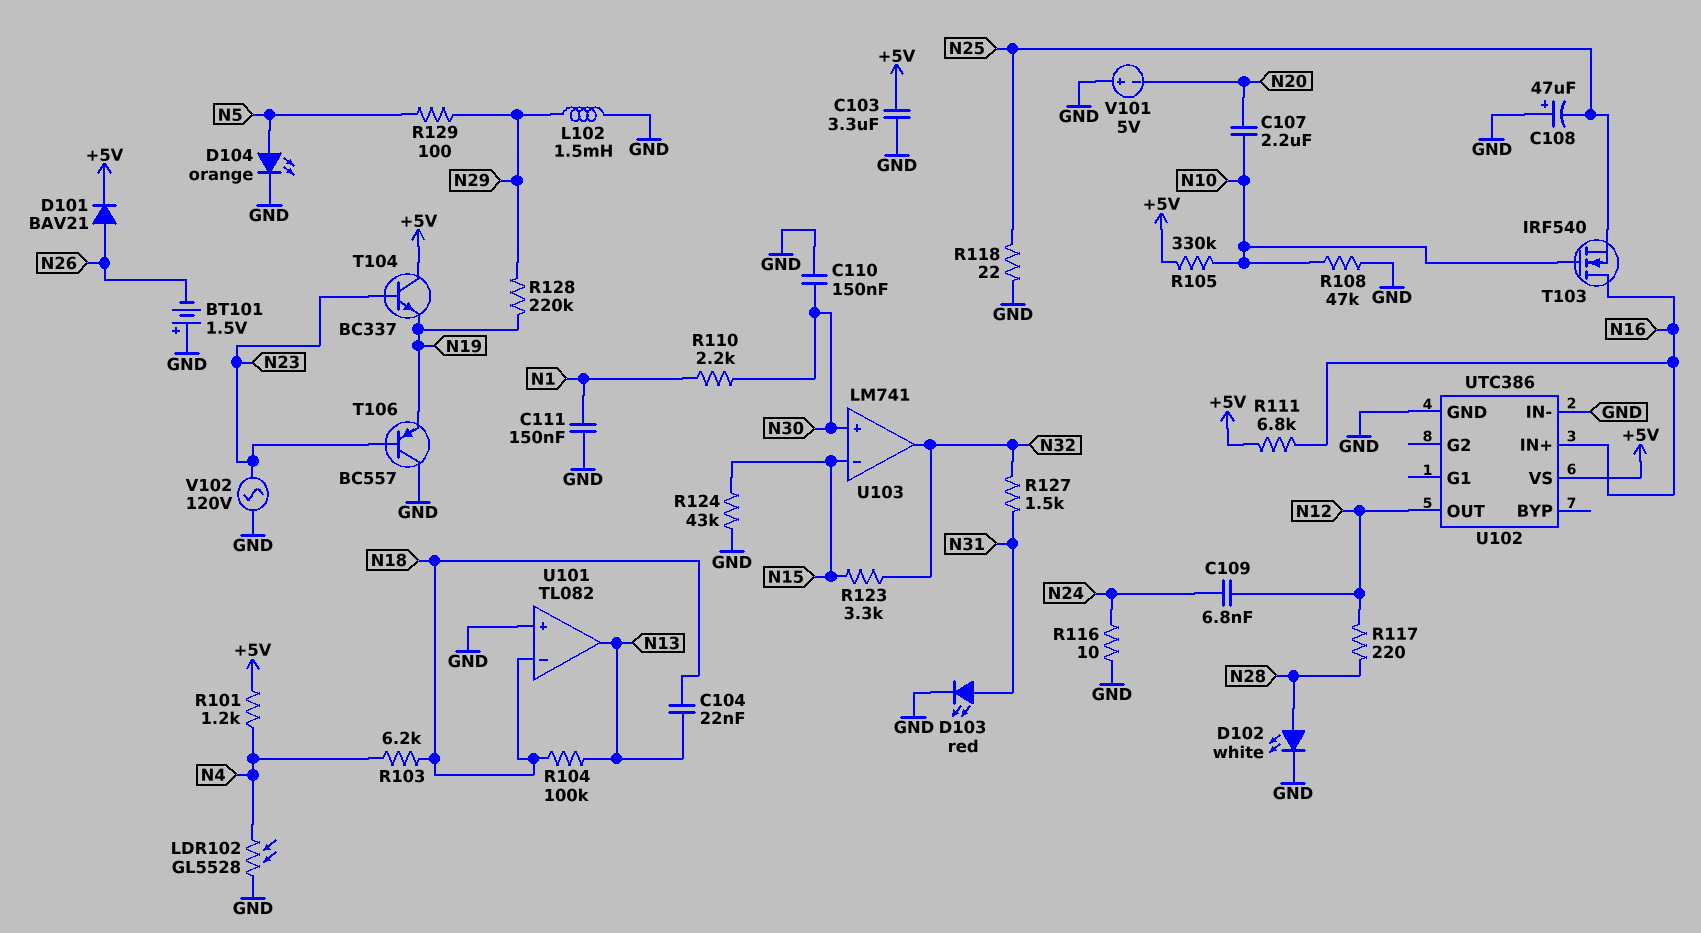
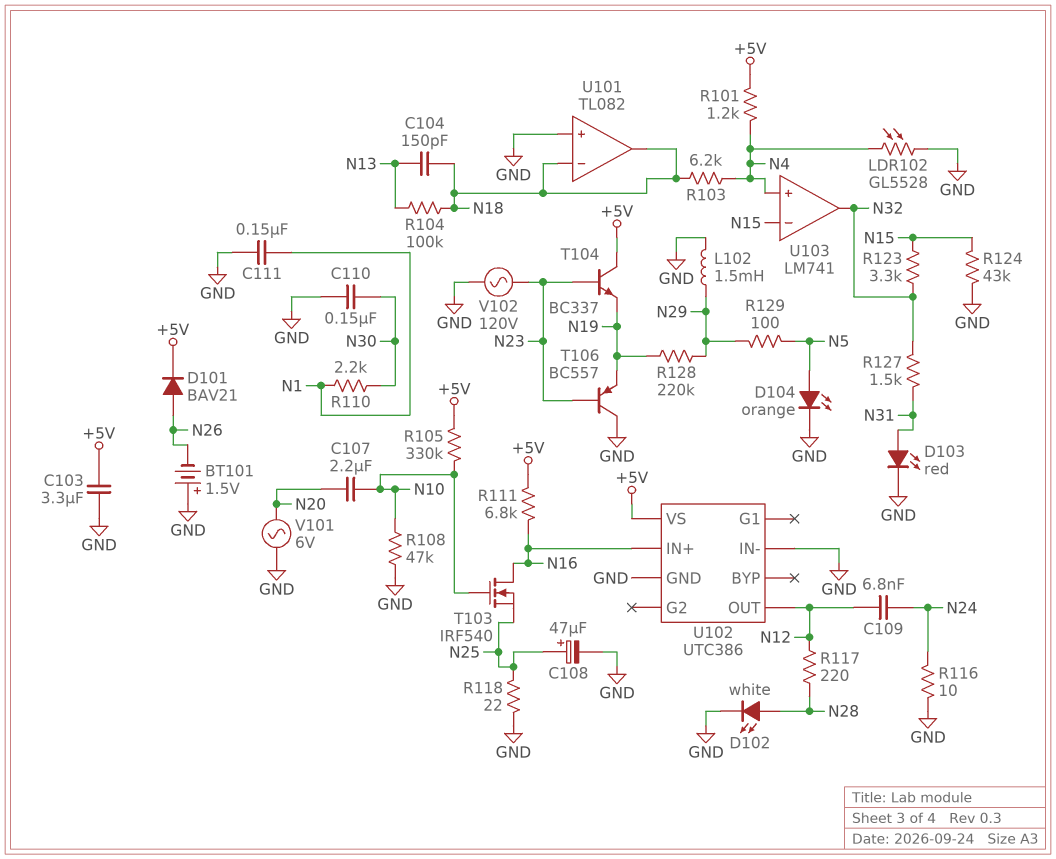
C104: 22nF (N13, N18) -> 150pF (N13, N18)
C108: 47uF (plus GND, minus N25) -> 47uF (plus N25, minus GND)
U101 pin out: N13 -> N18
U103 pin in+: N30 -> N4
V101: 5V (plus GND, minus N20) -> AC 6V (GND, N20)

